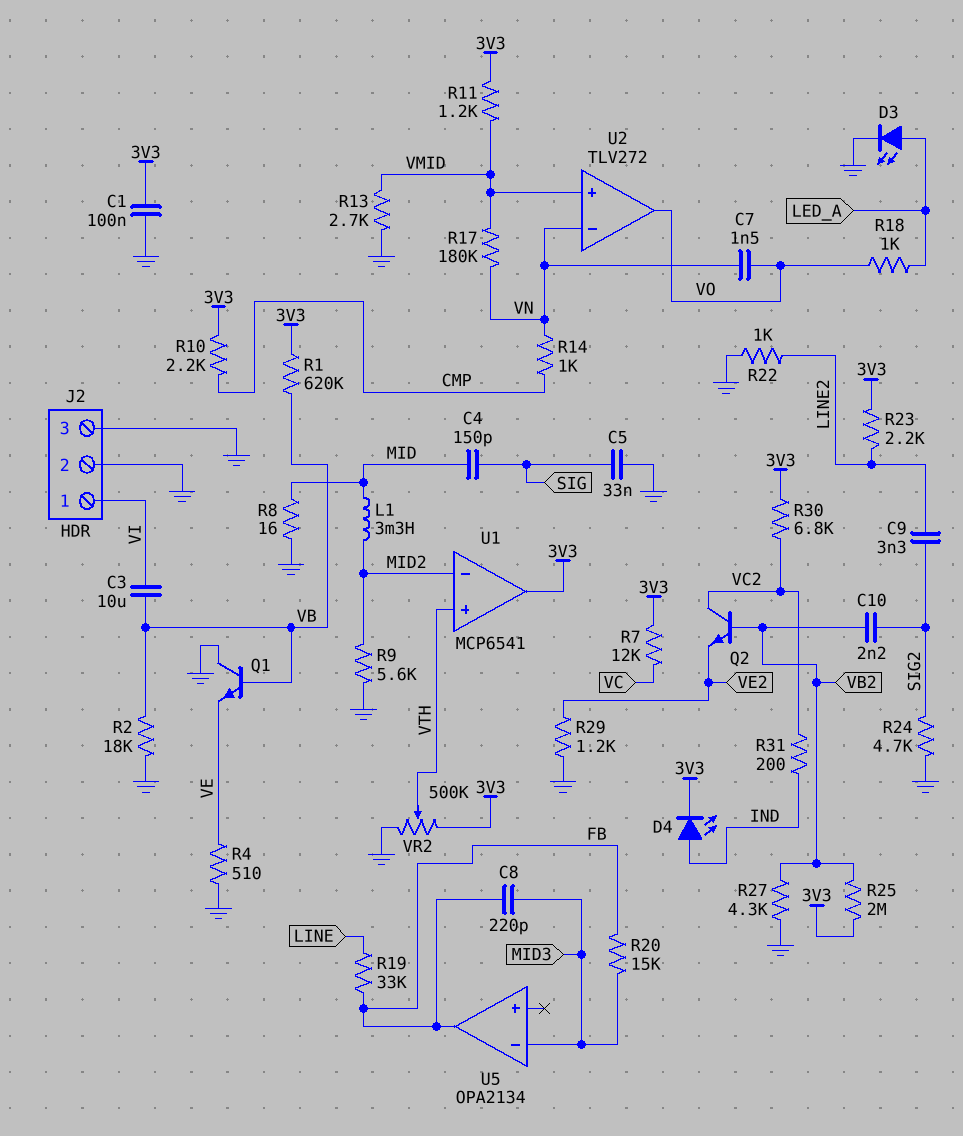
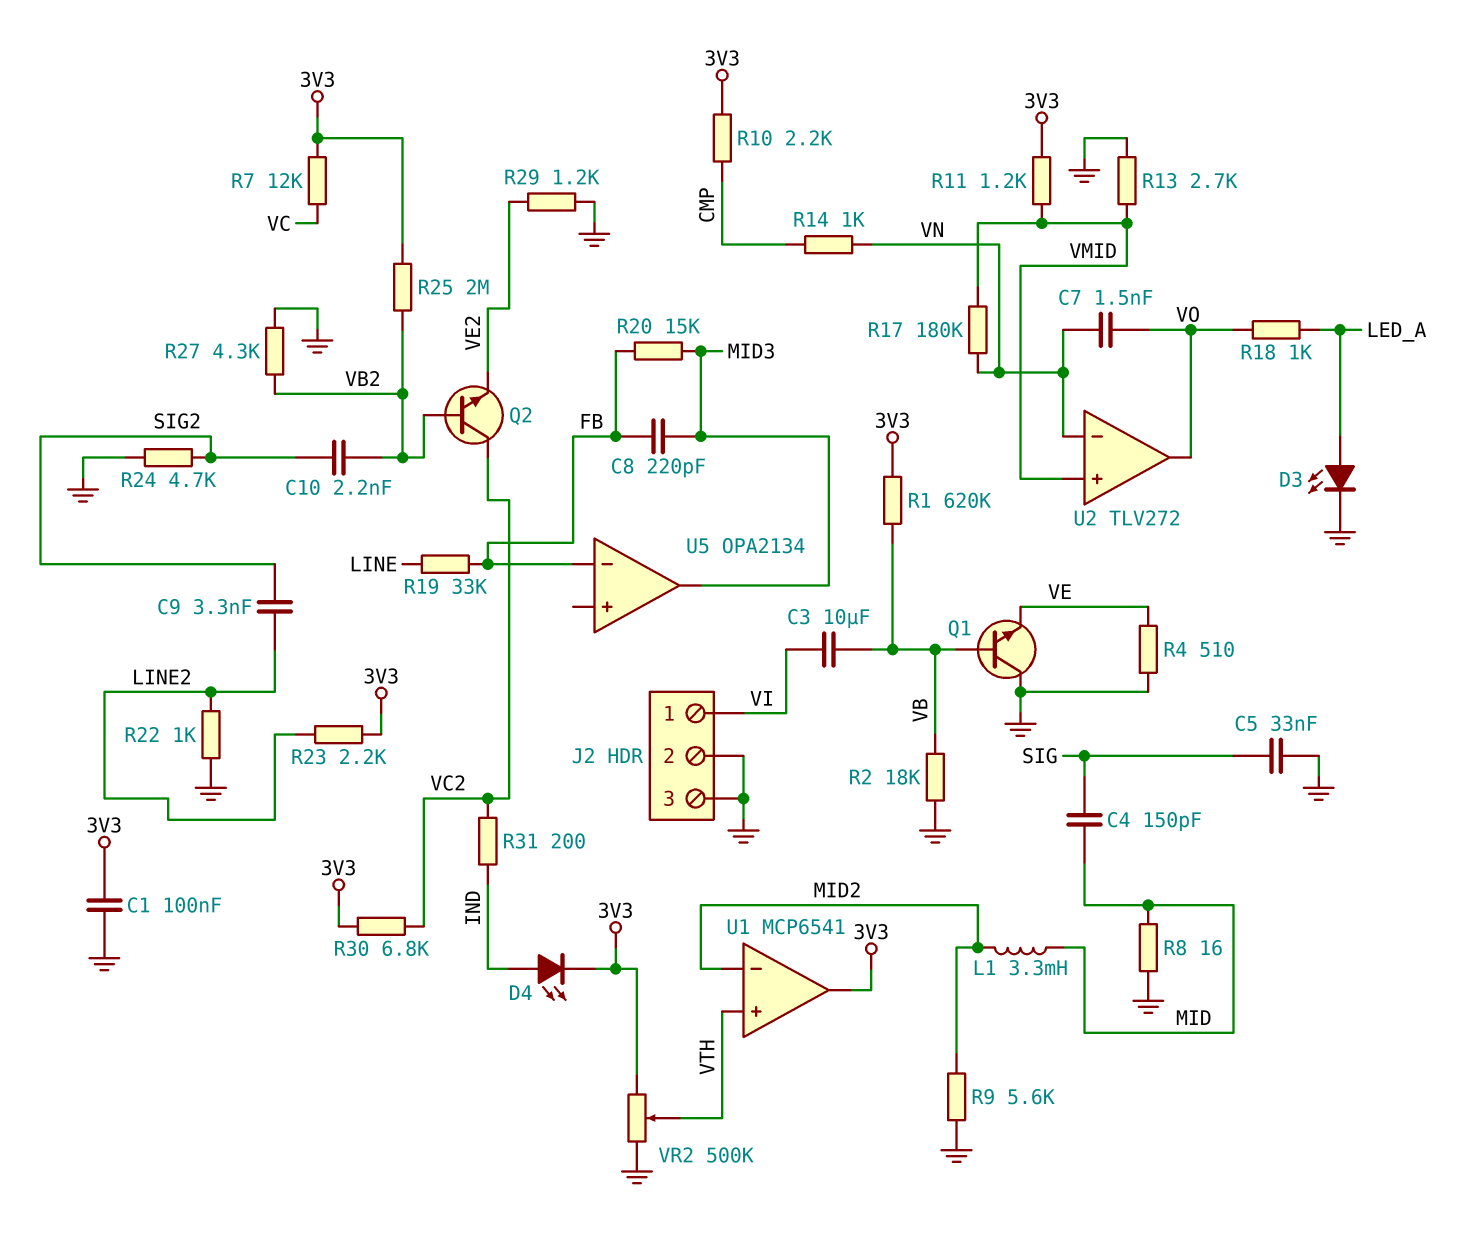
U5 pin in-: MID3 -> FB
U5 pin out: FB -> MID3

